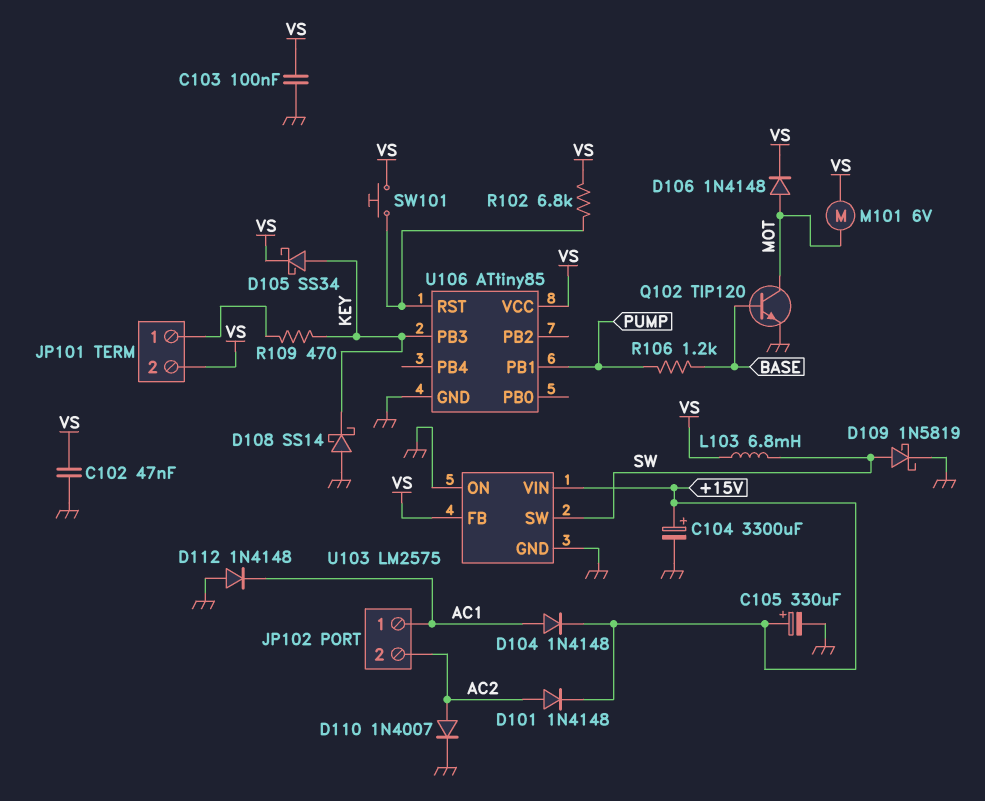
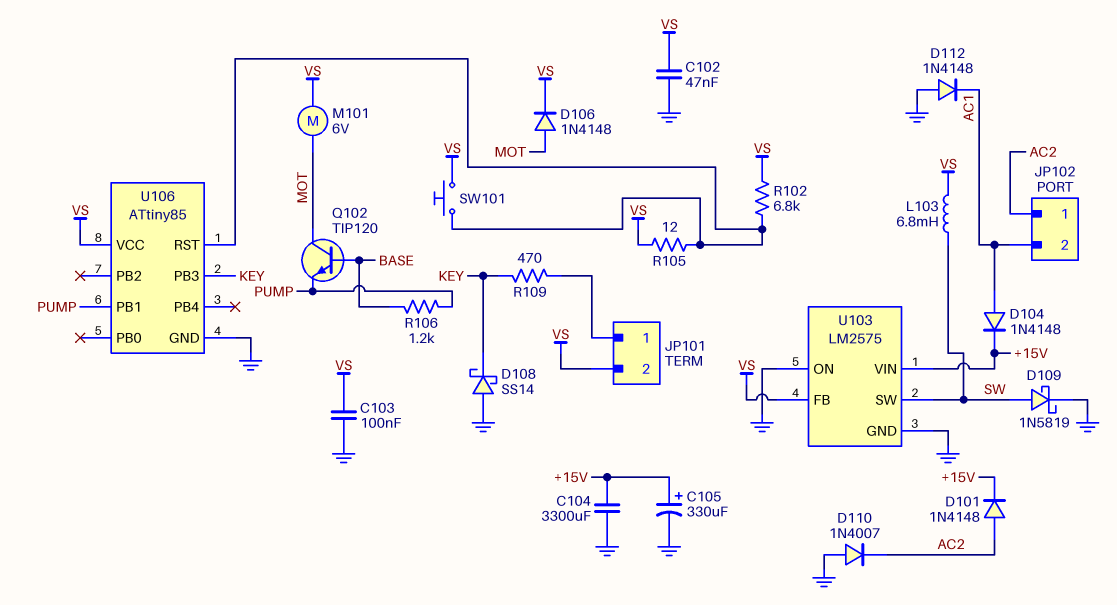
C104: 3300uF (plus +15V, minus GND) -> 3300uF (+15V, GND)
D105: schottky SS34 (A KEY, K VS) -> none
D110: diode 1N4007 (A AC2, K GND) -> diode 1N4007 (A GND, K AC2)
JP102 pin 1: AC1 -> AC2
JP102 pin 2: AC2 -> AC1
Q102: NPN TIP120 (B BASE, C MOT, E GND) -> NPN TIP120 (B BASE, C MOT, E PUMP)
R105: none -> 12 (U106/RST, VS)

